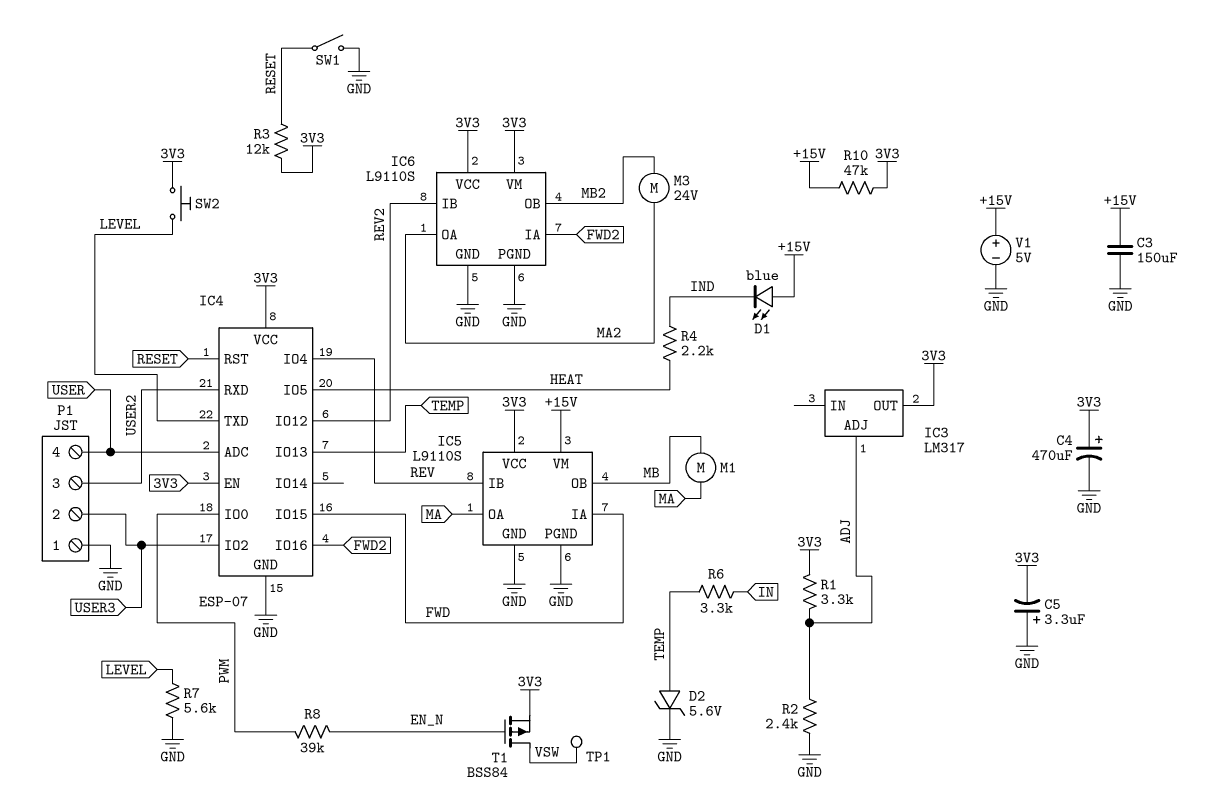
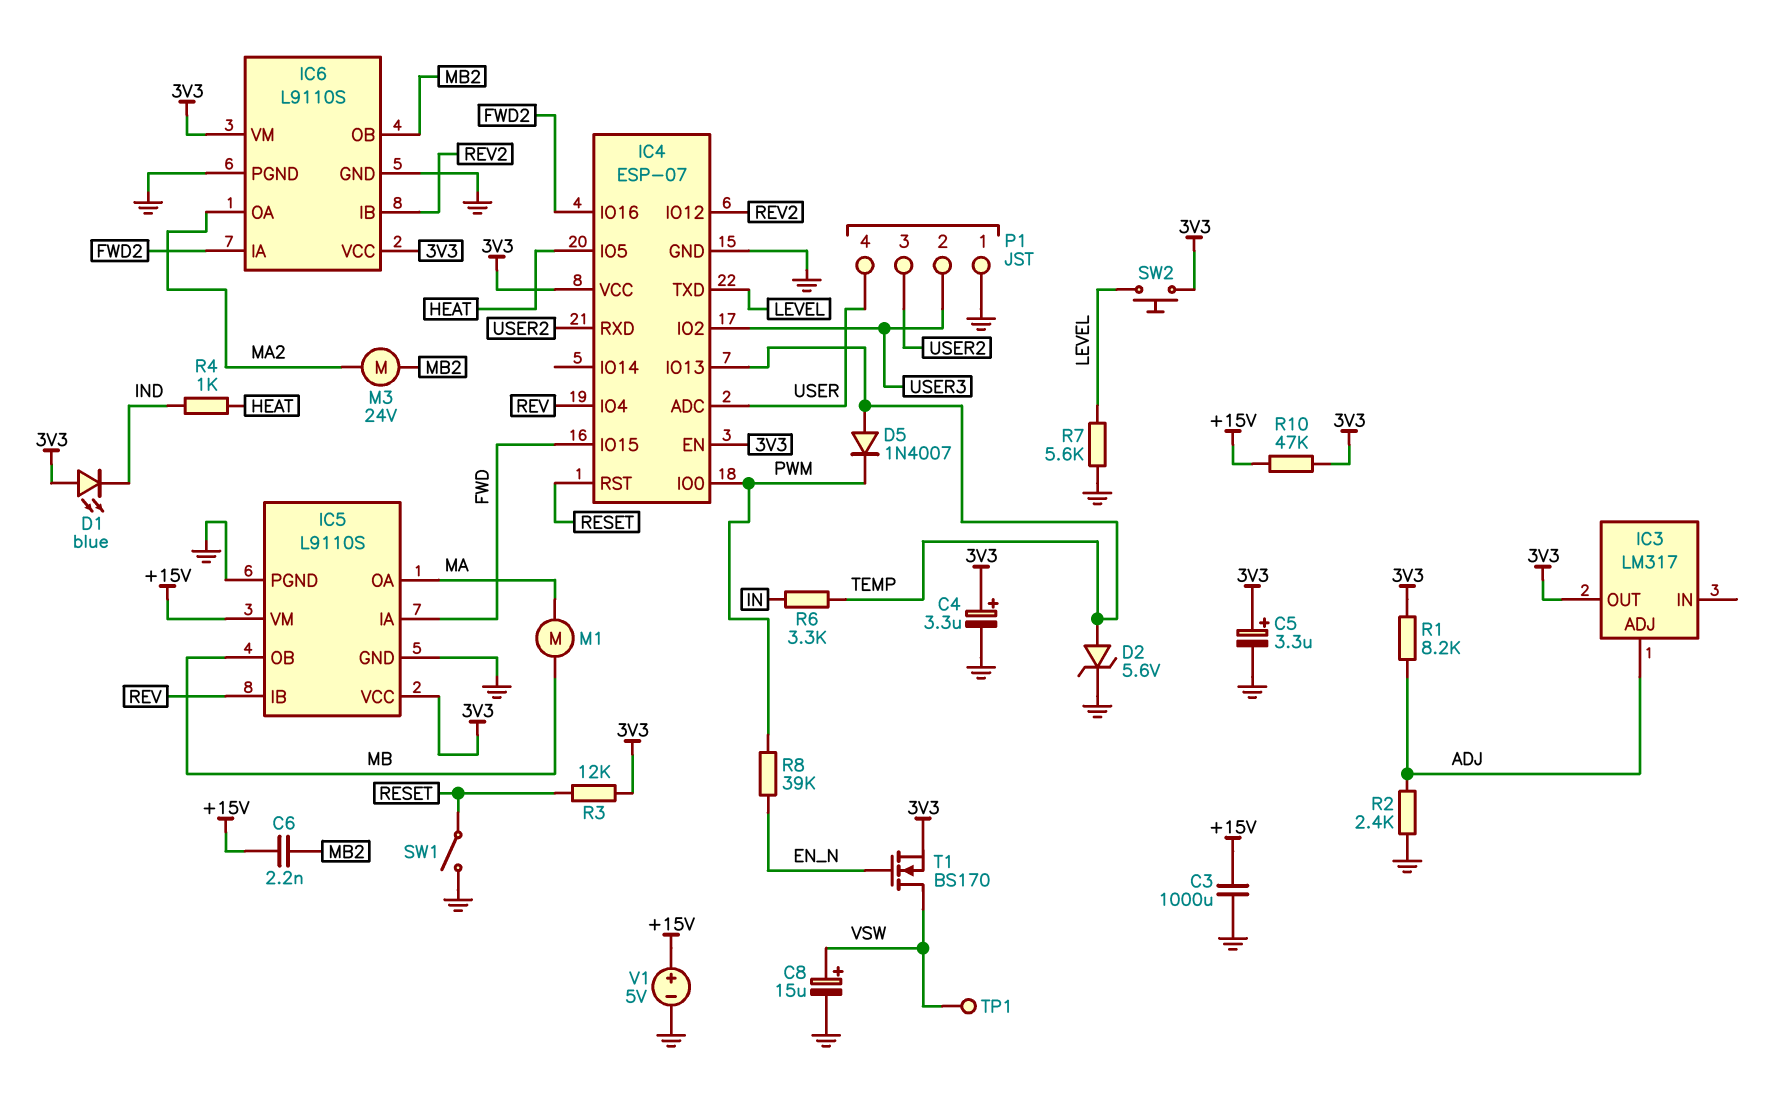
C3: 150uF (+15V, GND) -> 1000uF (+15V, GND)
C4: 470uF (plus 3V3, minus GND) -> 3.3uF (plus 3V3, minus GND)
C5: 3.3uF (plus GND, minus 3V3) -> 3.3uF (plus 3V3, minus GND)
C6: none -> 2.2nF (+15V, MB2)
C8: none -> 15uF (plus VSW, minus GND)
D1: LED blue (A +15V, K IND) -> LED blue (A 3V3, K IND)
D5: none -> diode 1N4007 (A TEMP, K PWM)
R1: 3.3k (3V3, ADJ) -> 8.2k (3V3, ADJ)
R4: 2.2k (HEAT, IND) -> 1k (HEAT, IND)
T1: PMOS BSS84 (G EN_N, D VSW, S 3V3) -> NMOS BS170 (G EN_N, D VSW, S 3V3)

